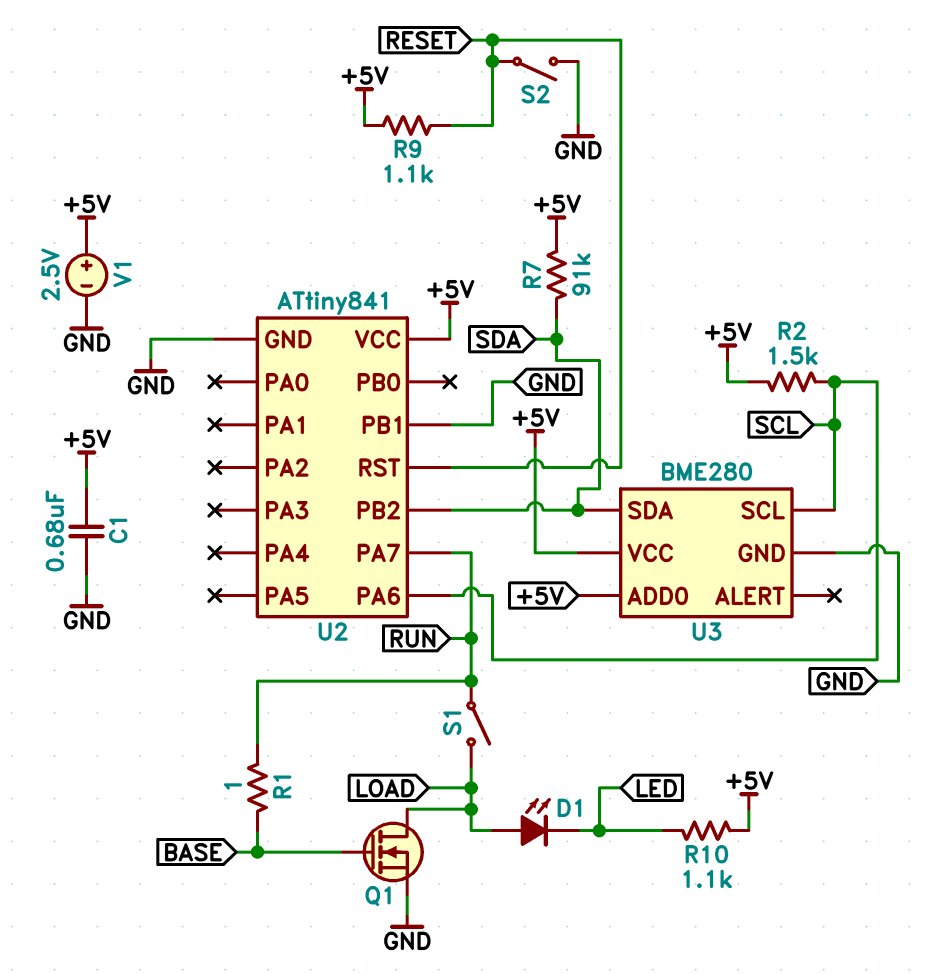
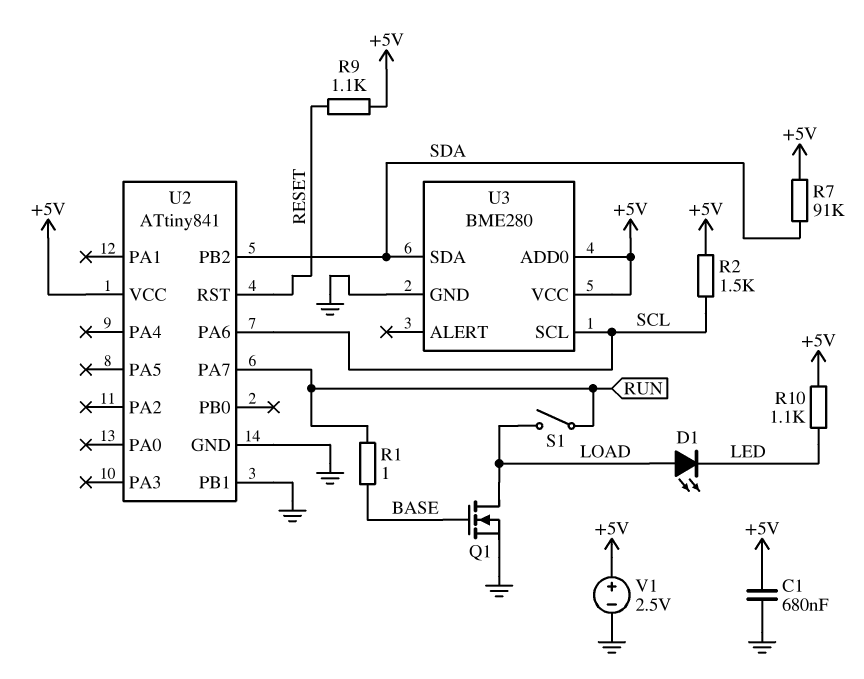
S2: switch (GND, RESET) -> none

